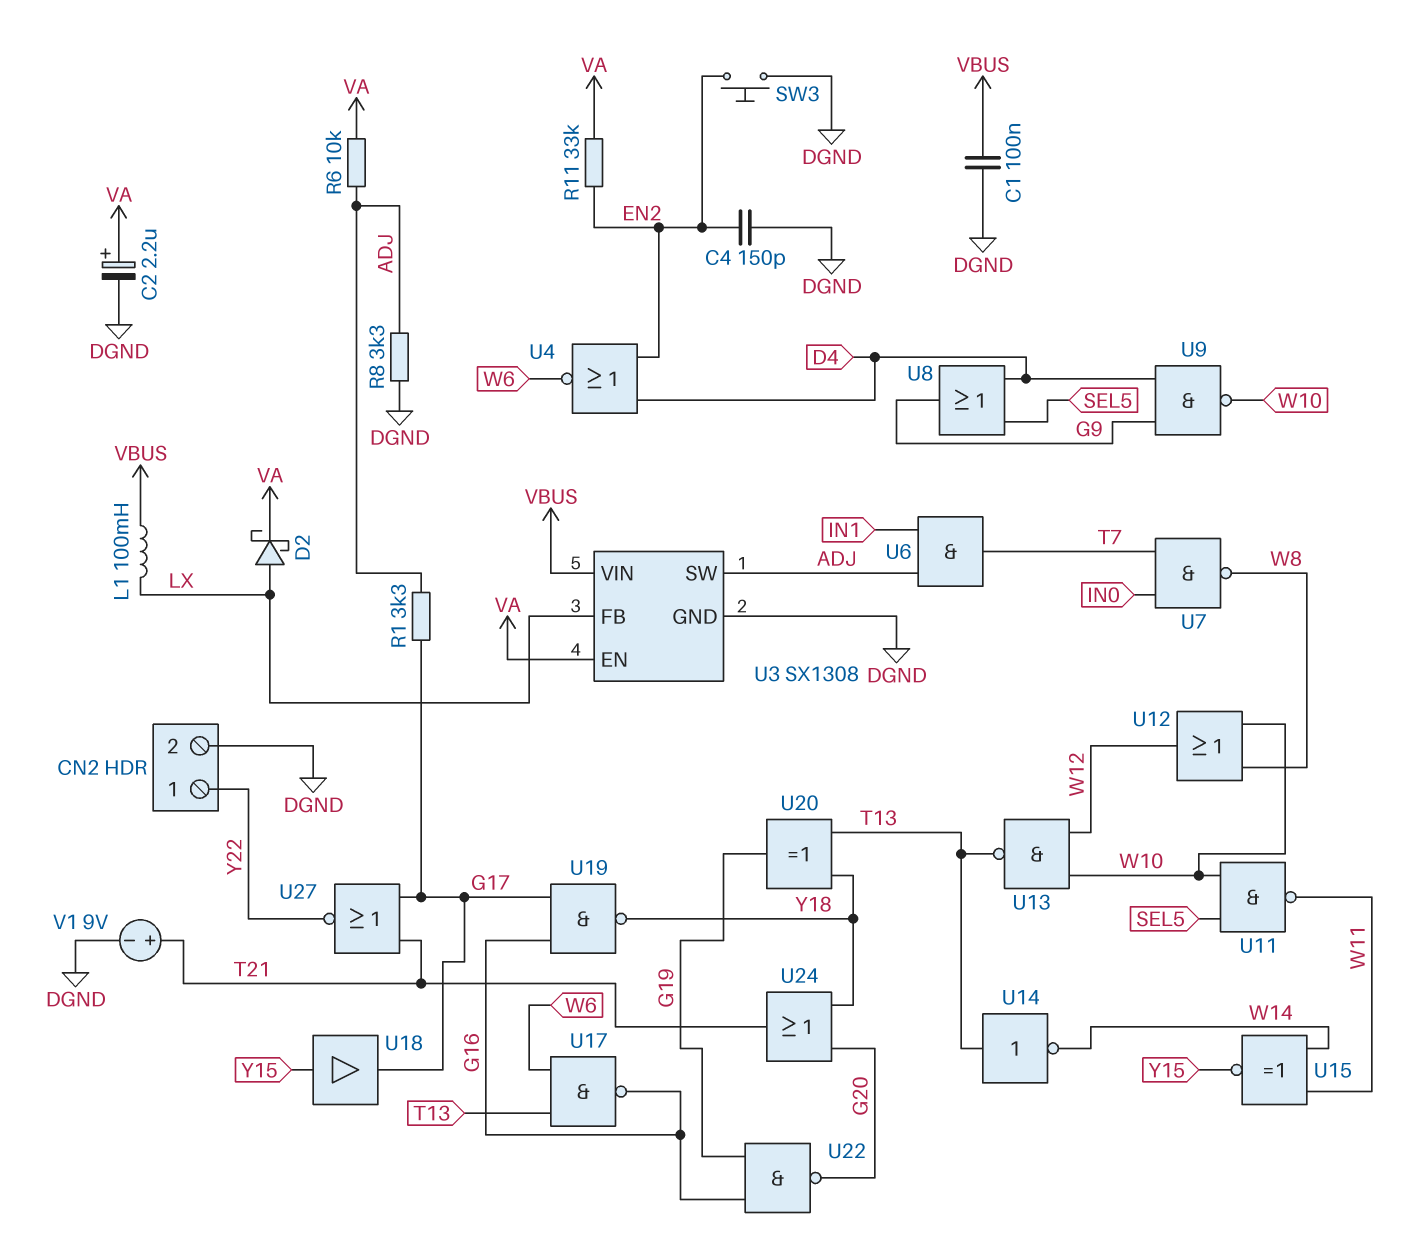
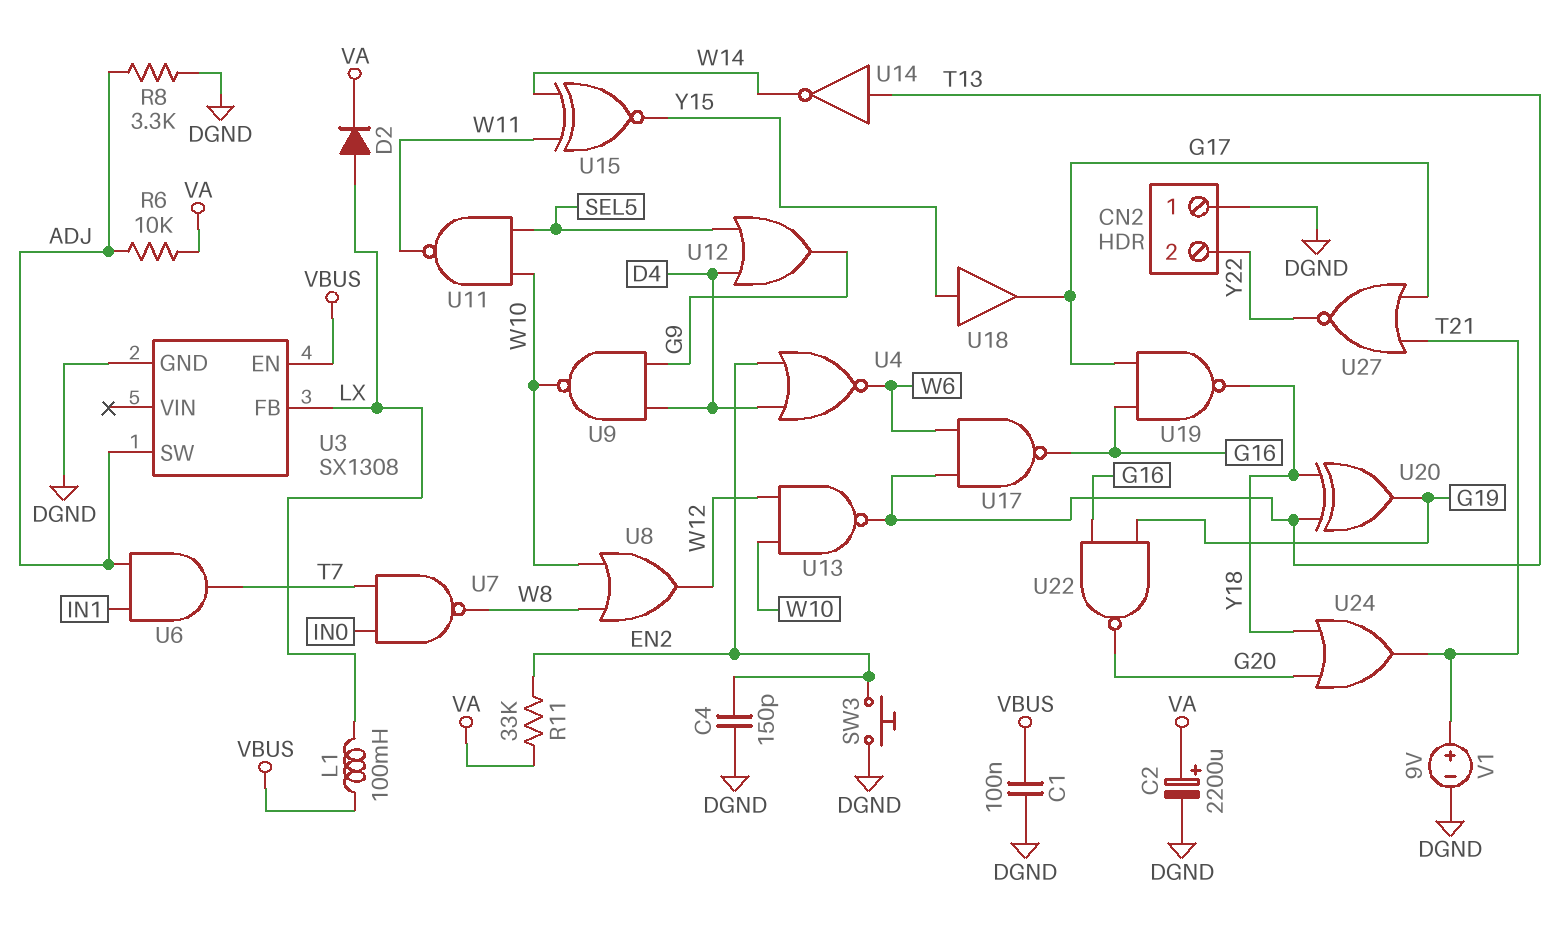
C2: 2.2uF (plus VA, minus DGND) -> 2200uF (plus VA, minus DGND)
CN2 pin 1: Y22 -> DGND
CN2 pin 2: DGND -> Y22
D2: schottky (A LX, K VA) -> diode (A LX, K VA)
R1: 3.3k (ADJ, G17) -> none
U3 pin EN: VA -> VBUS
U3 pin VIN: VBUS -> none
U8: OR (in D4, in SEL5, out G9) -> OR (in W8, in W10, out W12)
U12: OR (in W8, in W10, out W12) -> OR (in D4, in SEL5, out G9)

